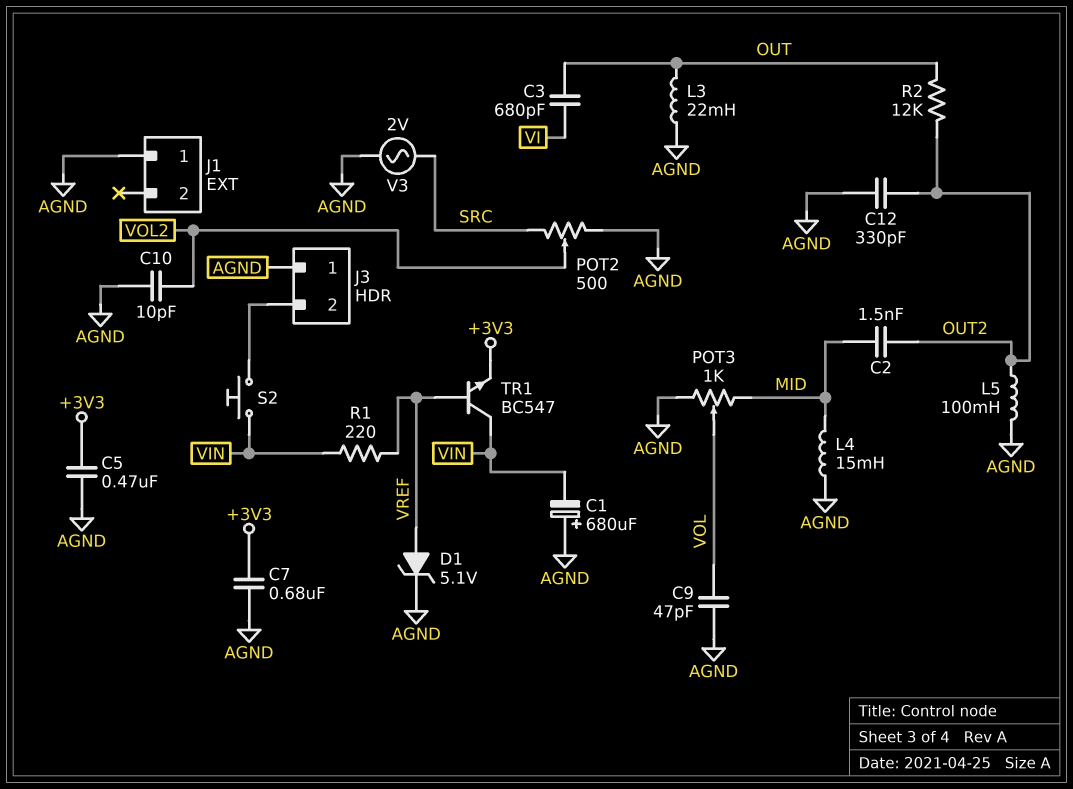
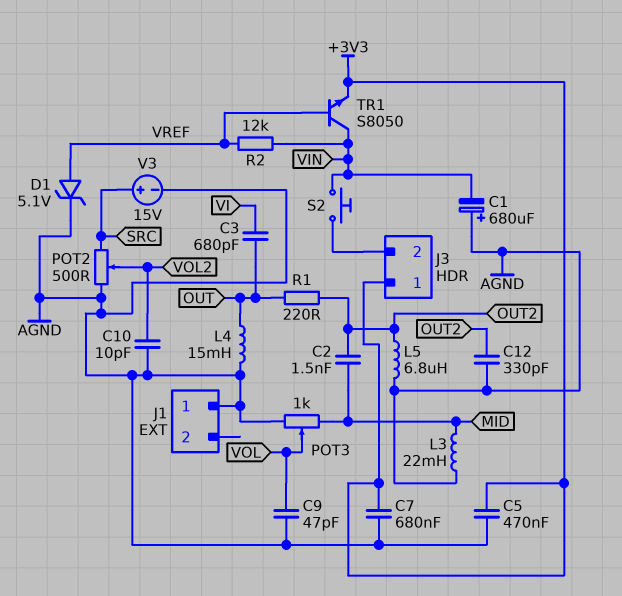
J3 pin 1: AGND -> +3V3
L3: 22mH (AGND, OUT) -> 22mH (AGND, MID)
L4: 15mH (AGND, MID) -> 15mH (AGND, OUT)
L5: 100mH (AGND, OUT2) -> 6.8uH (AGND, OUT2)
R1: 220 (VIN, VREF) -> 220 (OUT, OUT2)
R2: 12k (OUT, OUT2) -> 12k (VIN, VREF)
TR1: NPN BC547 (B VREF, C VIN, E +3V3) -> NPN S8050 (B VREF, C VIN, E +3V3)
V3: AC 2V (AGND, SRC) -> 15V (plus SRC, minus AGND)

